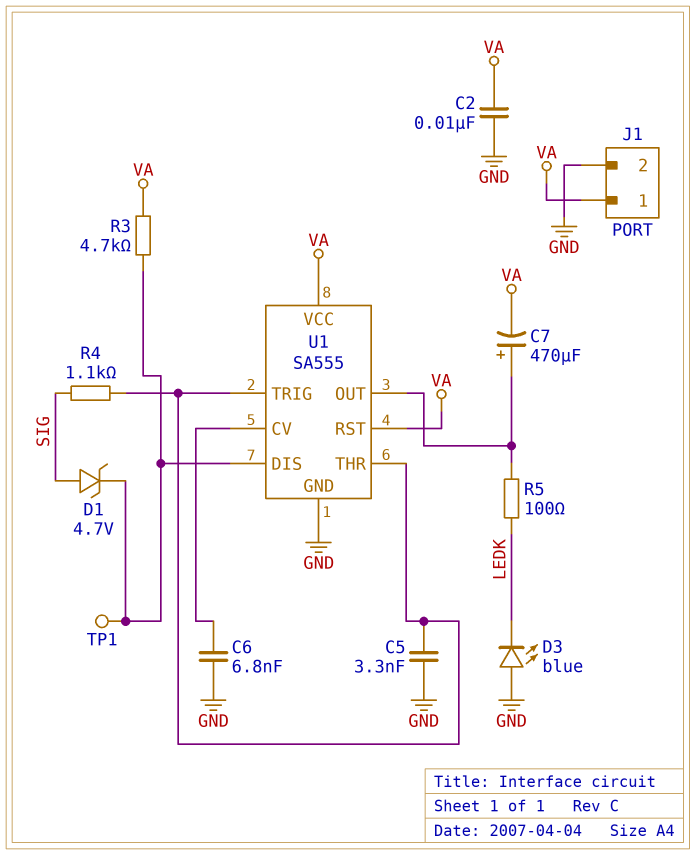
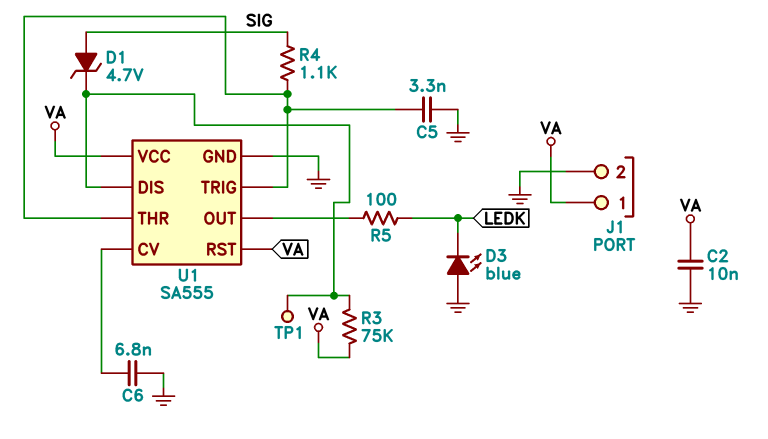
C7: 470uF (plus U1/OUT, minus VA) -> none
R3: 4.7k (U1/DIS, VA) -> 75k (U1/DIS, VA)

